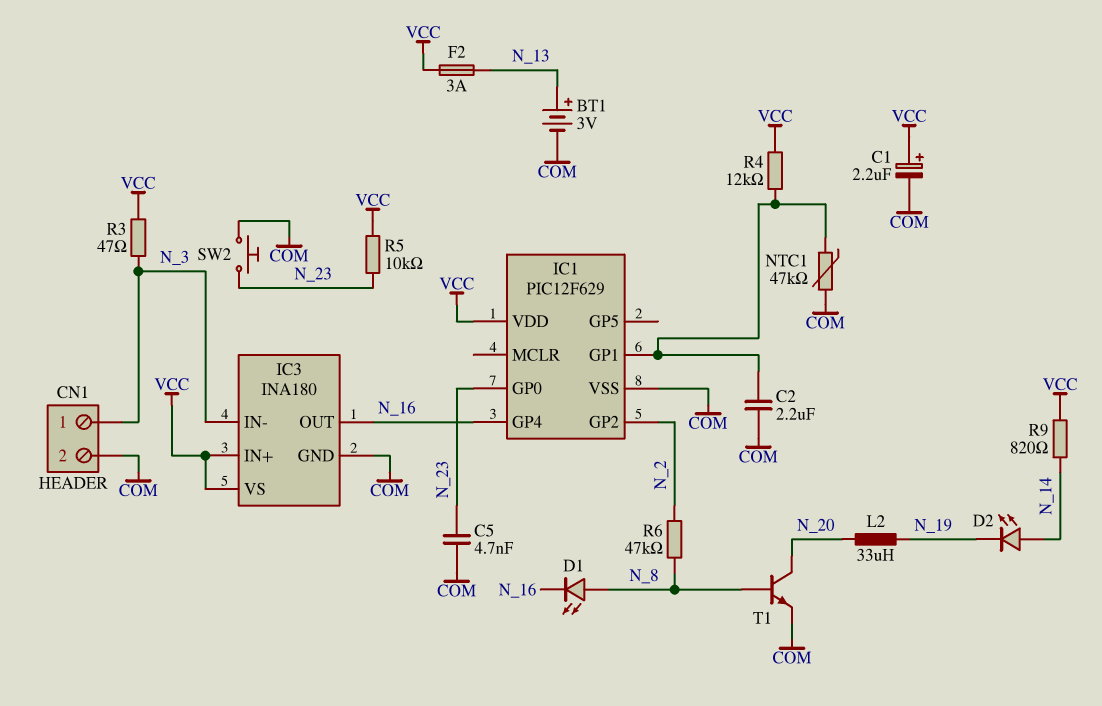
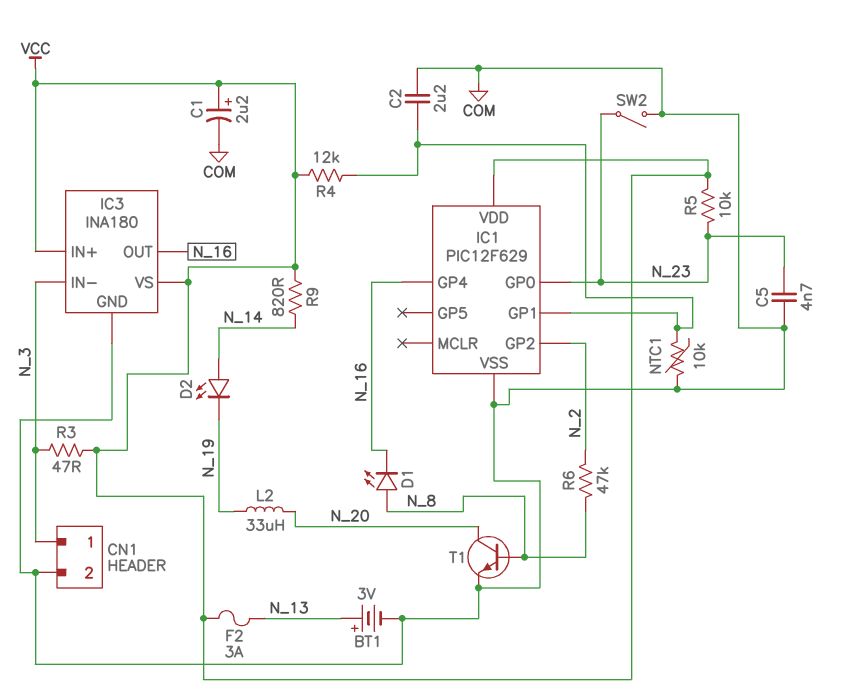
NTC1: 47k (COM, IC1/GP1) -> 10k (COM, IC1/GP1)
SW2: button (COM, N_23) -> switch (COM, N_23)

